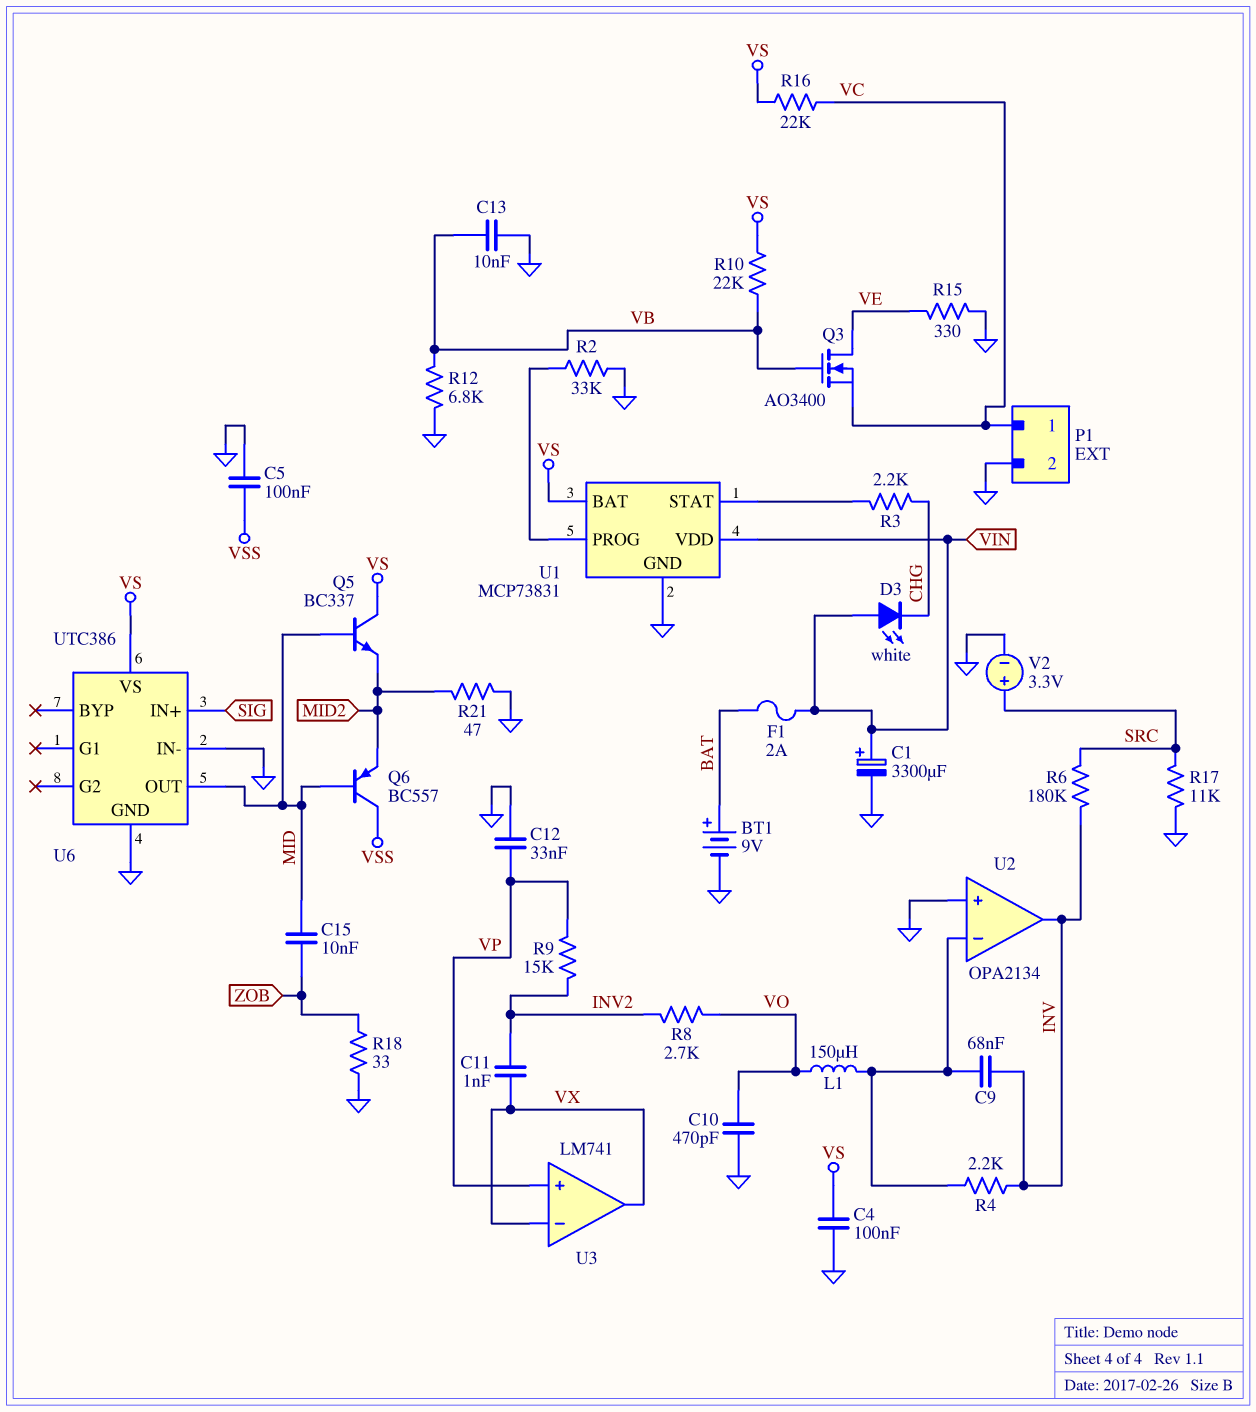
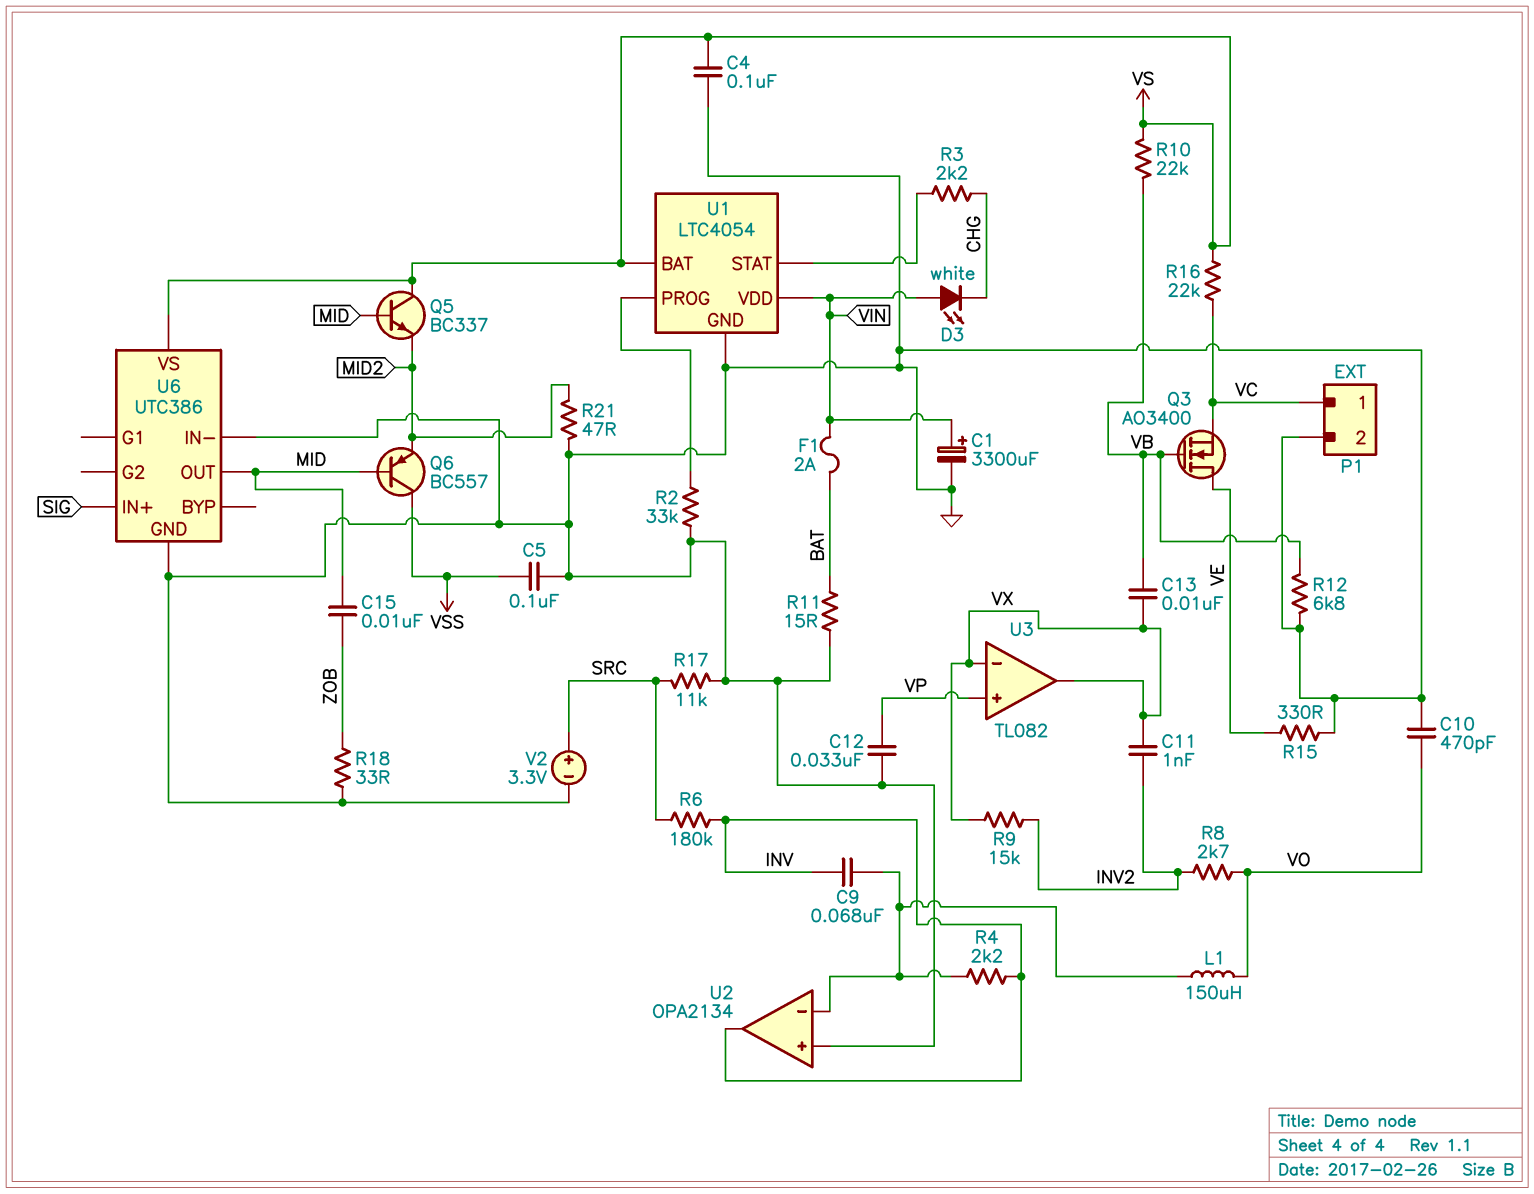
BT1: 9V (plus BAT, minus GND) -> none
C13: 10nF (GND, VB) -> 10nF (VB, VX)
R9: 15k (INV2, VP) -> 15k (INV2, VX)
R11: none -> 15 (BAT, GND)
U1: MCP73831 -> LTC4054
U3: LM741 -> TL082

